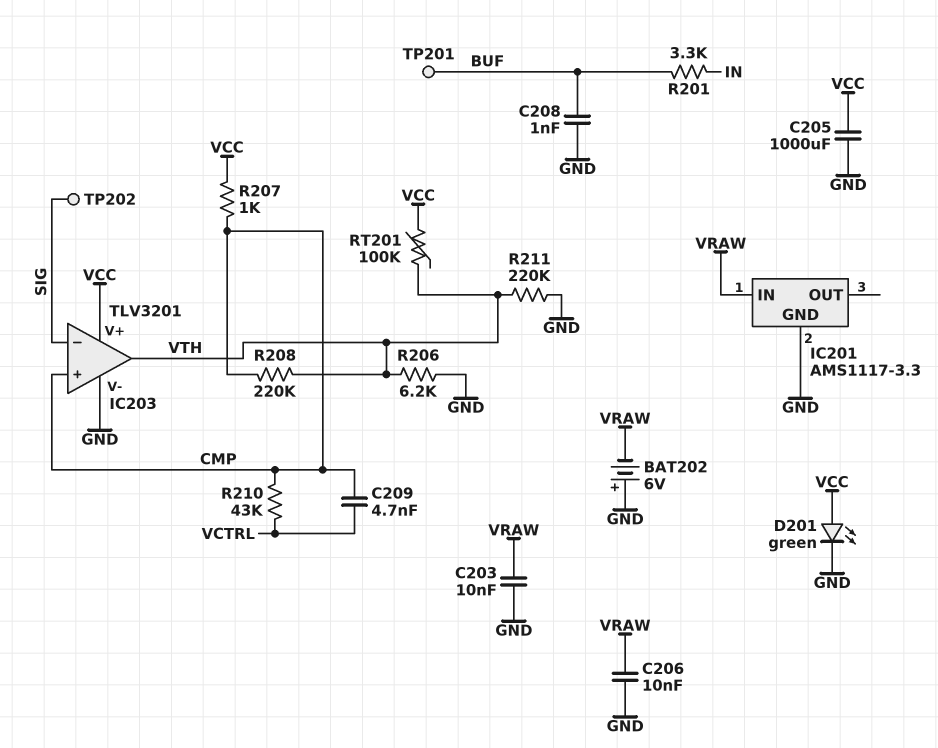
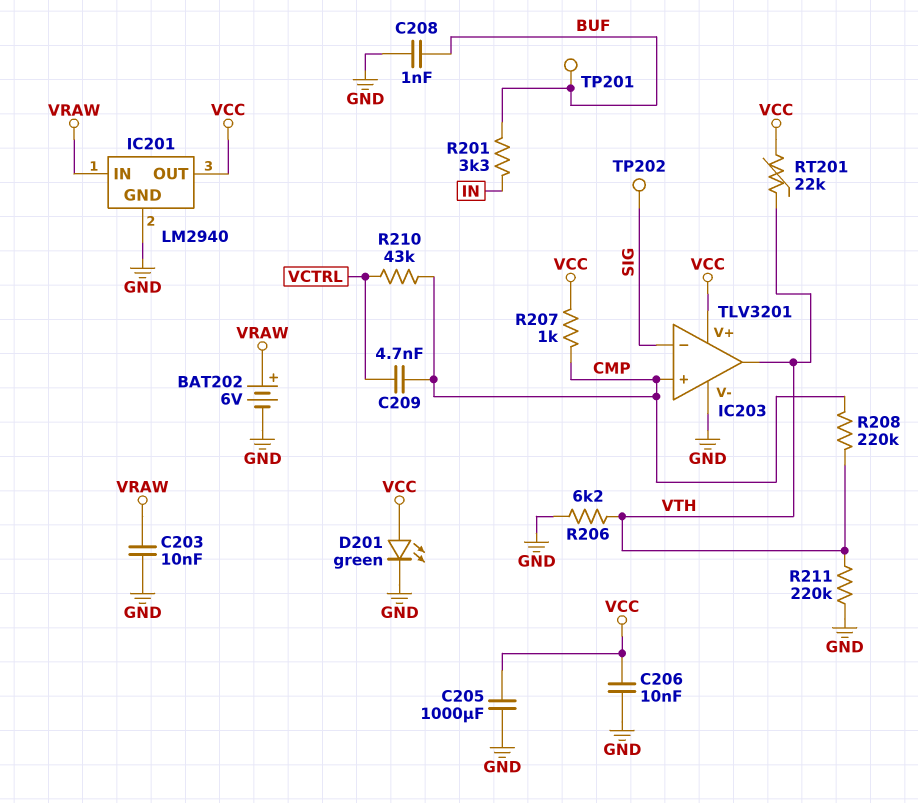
BAT202: 6V (plus GND, minus VRAW) -> 6V (plus VRAW, minus GND)
C206: 10nF (GND, VRAW) -> 10nF (GND, VCC)
IC201: AMS1117-3.3 -> LM2940
IC201 pin OUT: none -> VCC
RT201: 100k (VCC, VTH) -> 22k (VCC, VTH)

